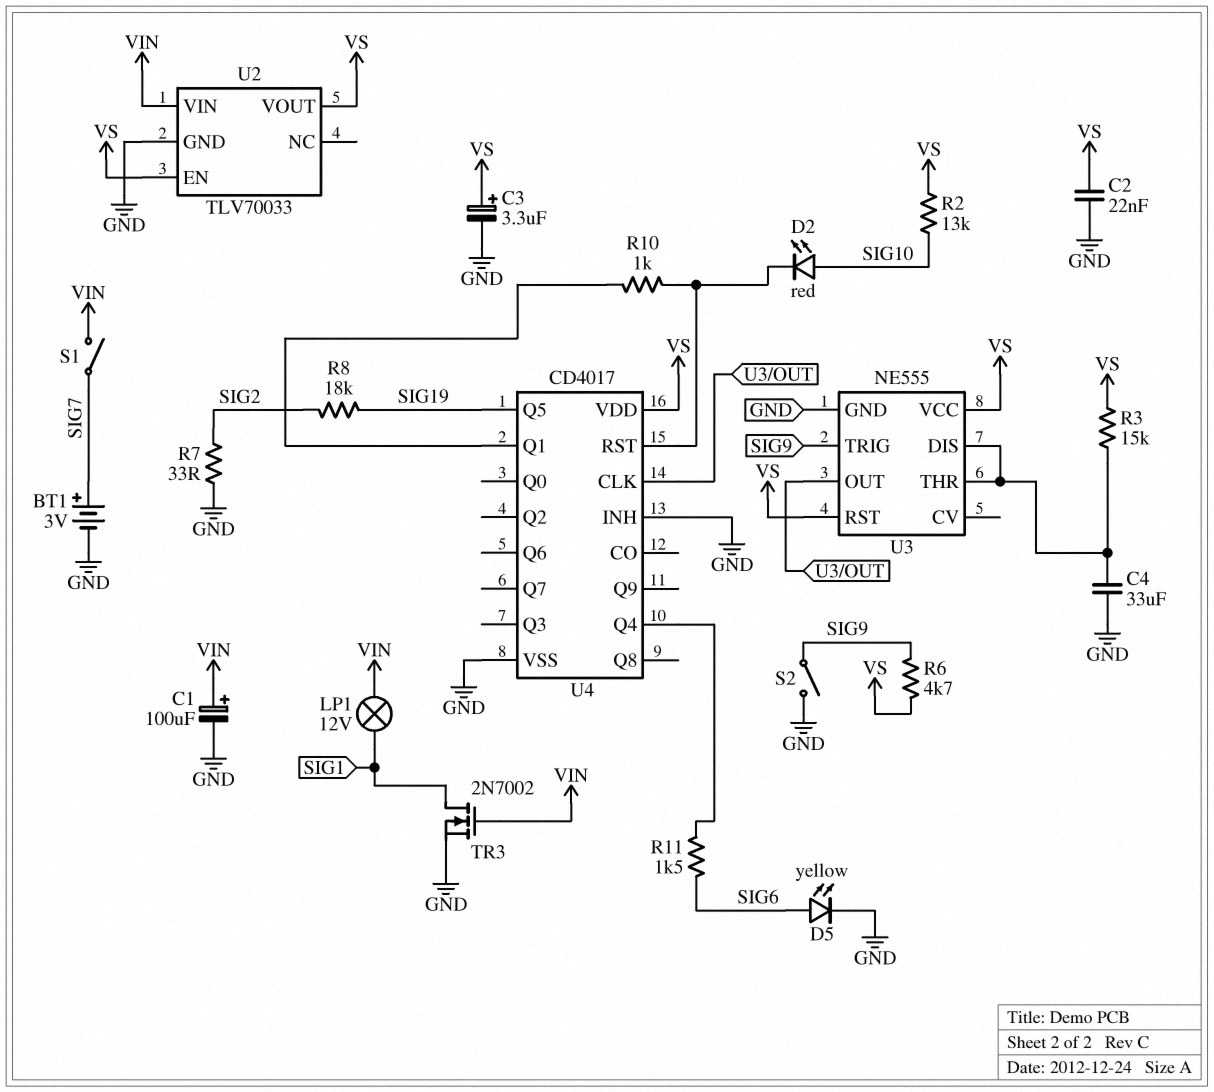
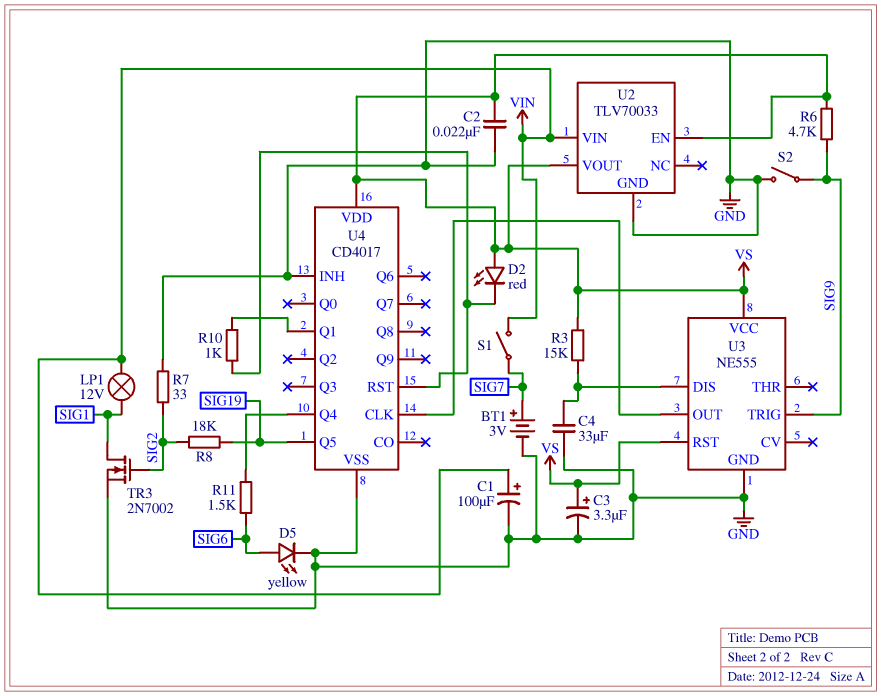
D2: LED red (A SIG10, K U4/RST) -> LED red (A VS, K U4/RST)
R2: 13k (SIG10, VS) -> none
TR3: NMOS 2N7002 (G VIN, D SIG1, S GND) -> NMOS 2N7002 (G SIG2, D SIG1, S GND)
U3 pin THR: U3/DIS -> none

